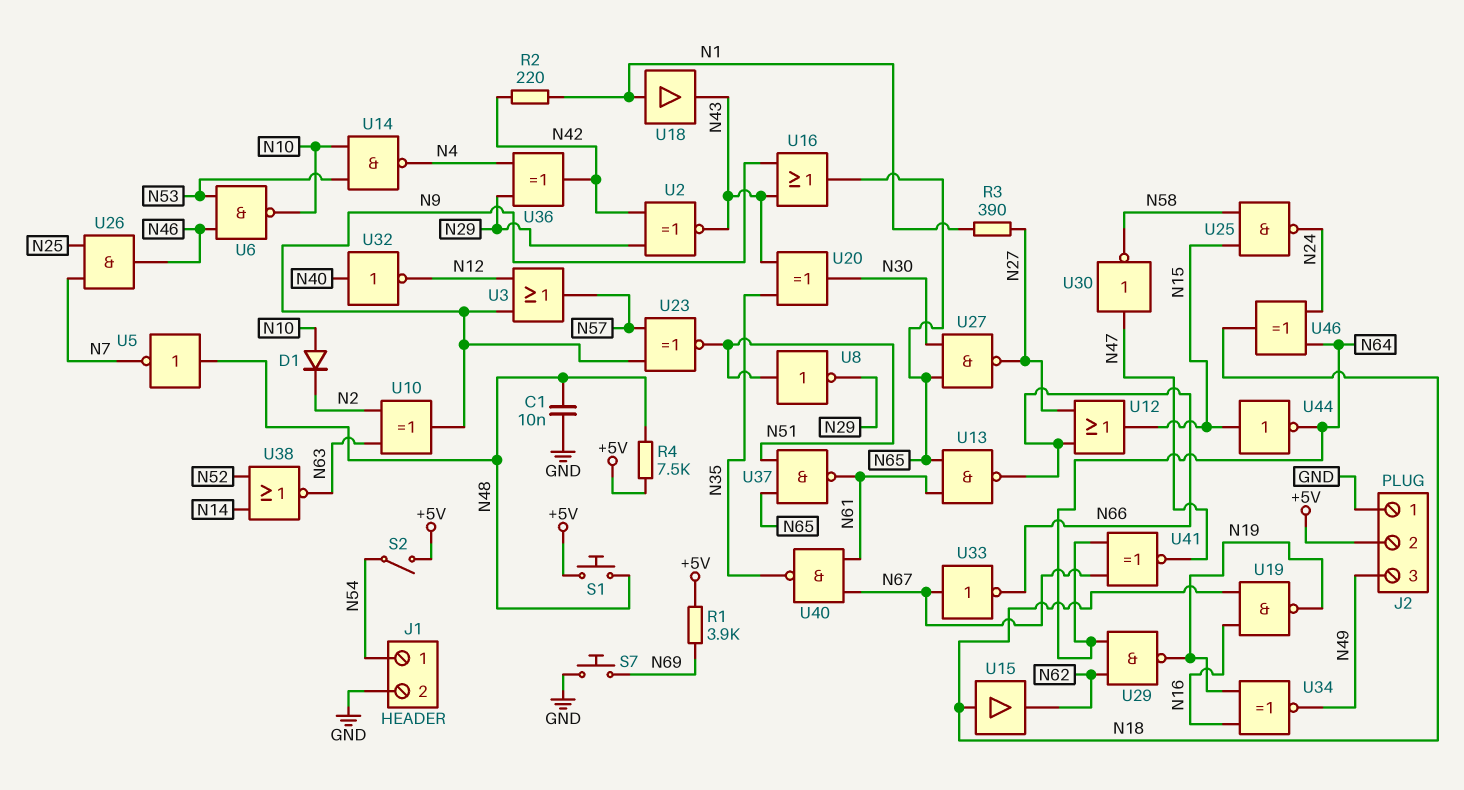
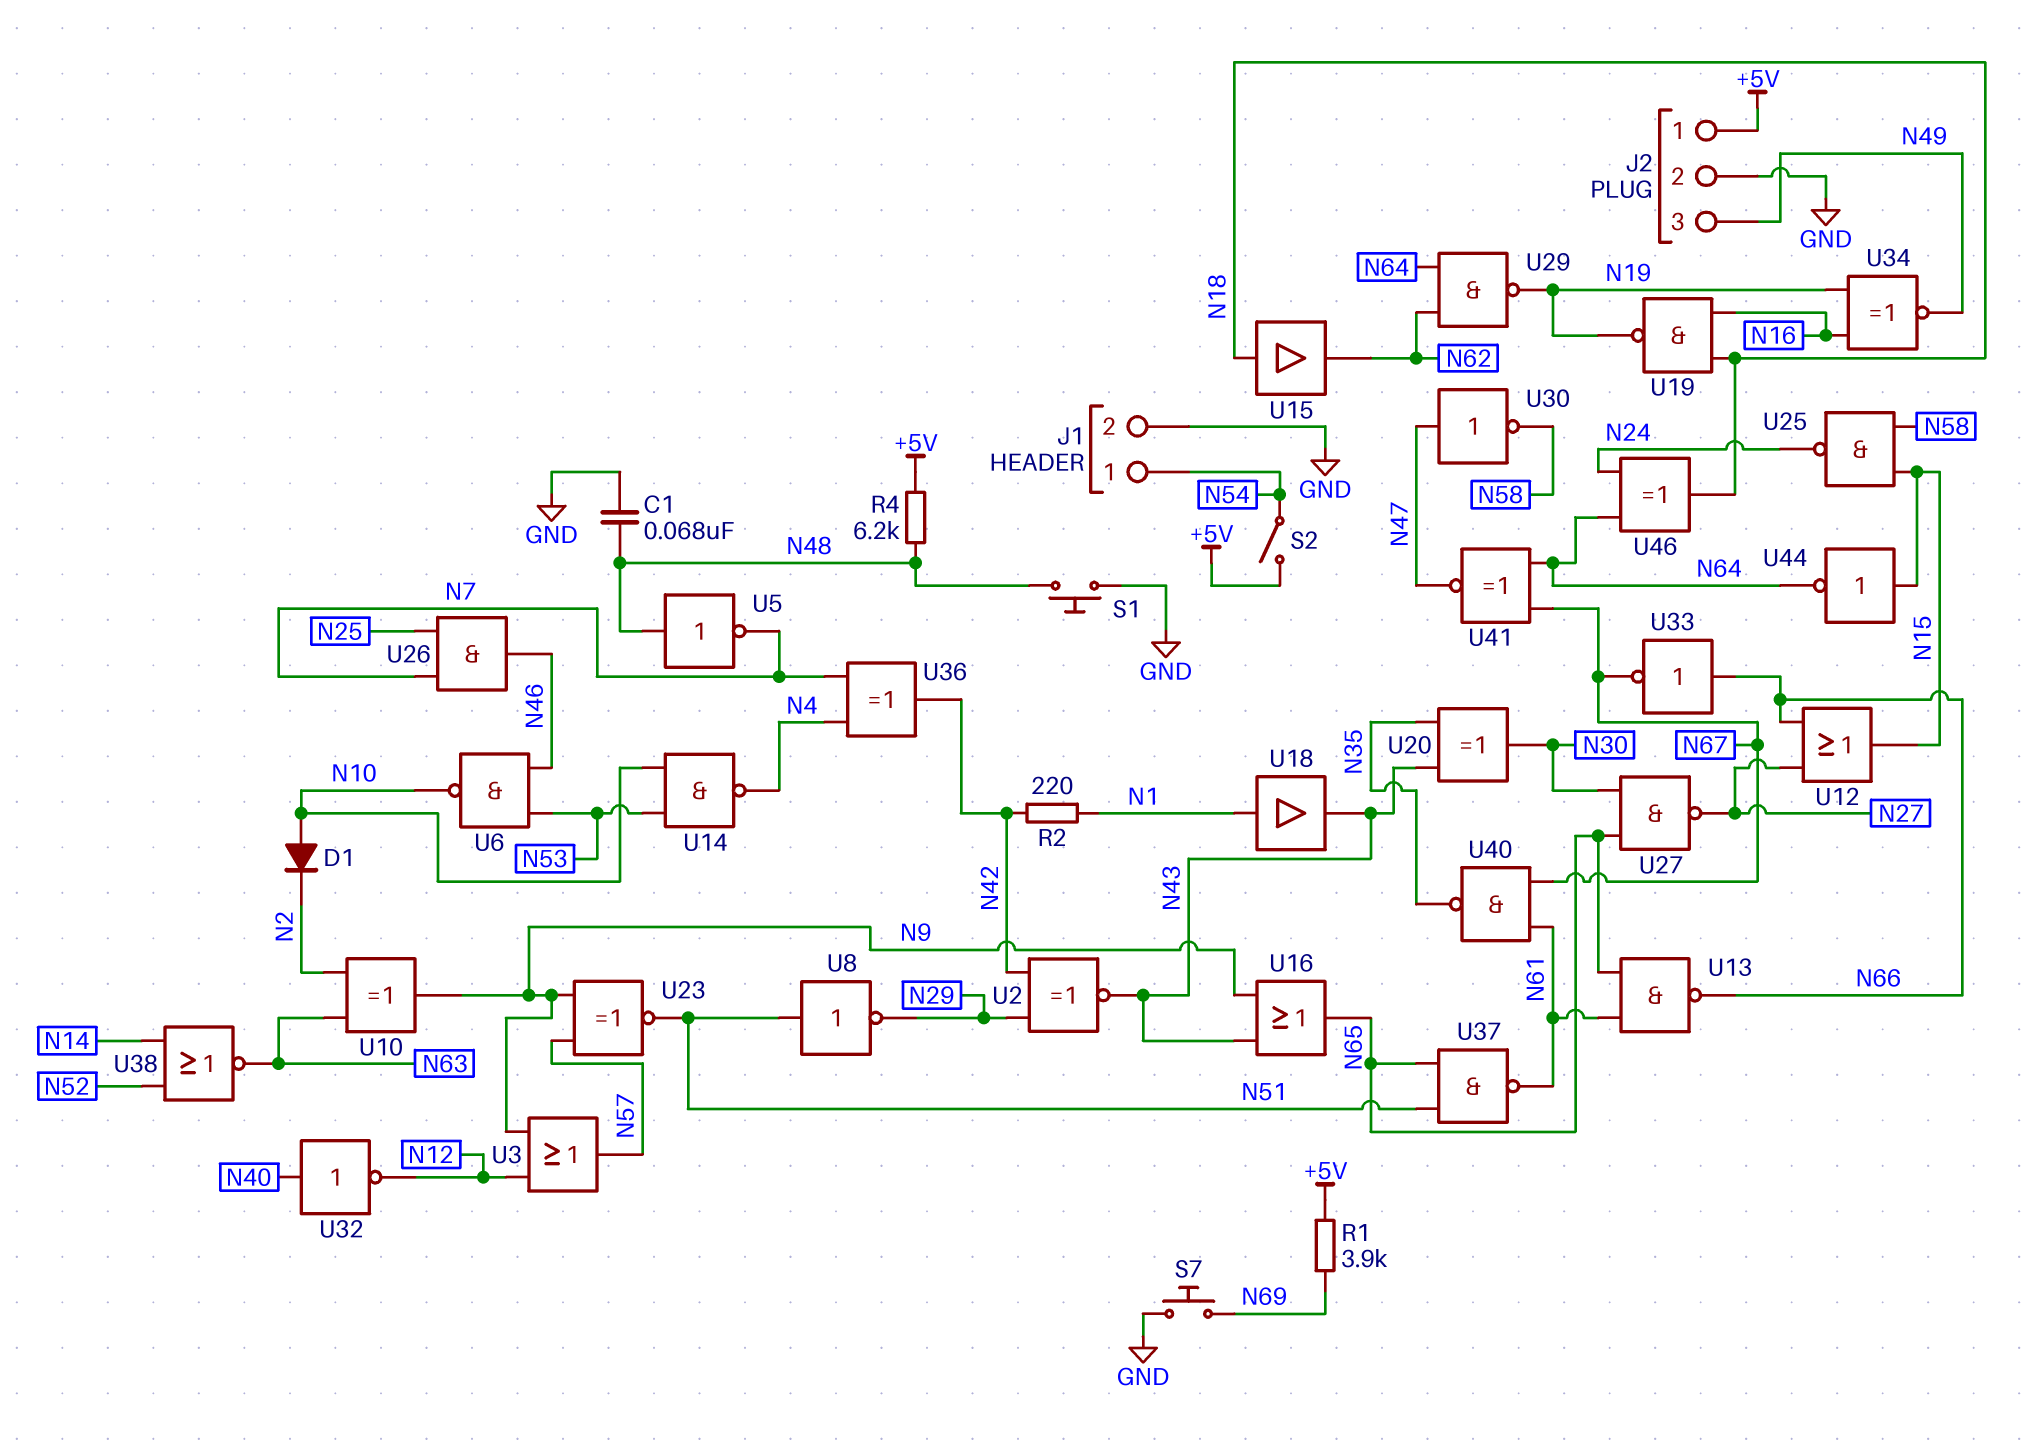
C1: 10nF (GND, N48) -> 68nF (GND, N48)
J2 pin 1: GND -> +5V
J2 pin 2: +5V -> GND
R3: 390 (N1, N27) -> none
R4: 7.5k (+5V, N48) -> 6.2k (+5V, N48)
S1: button (+5V, N48) -> button (GND, N48)
U33: NOT (in N67, out N66) -> NOT (in N66, out N67)
U36: XOR (in N4, in N29, out N42) -> XOR (in N4, in N7, out N42)

